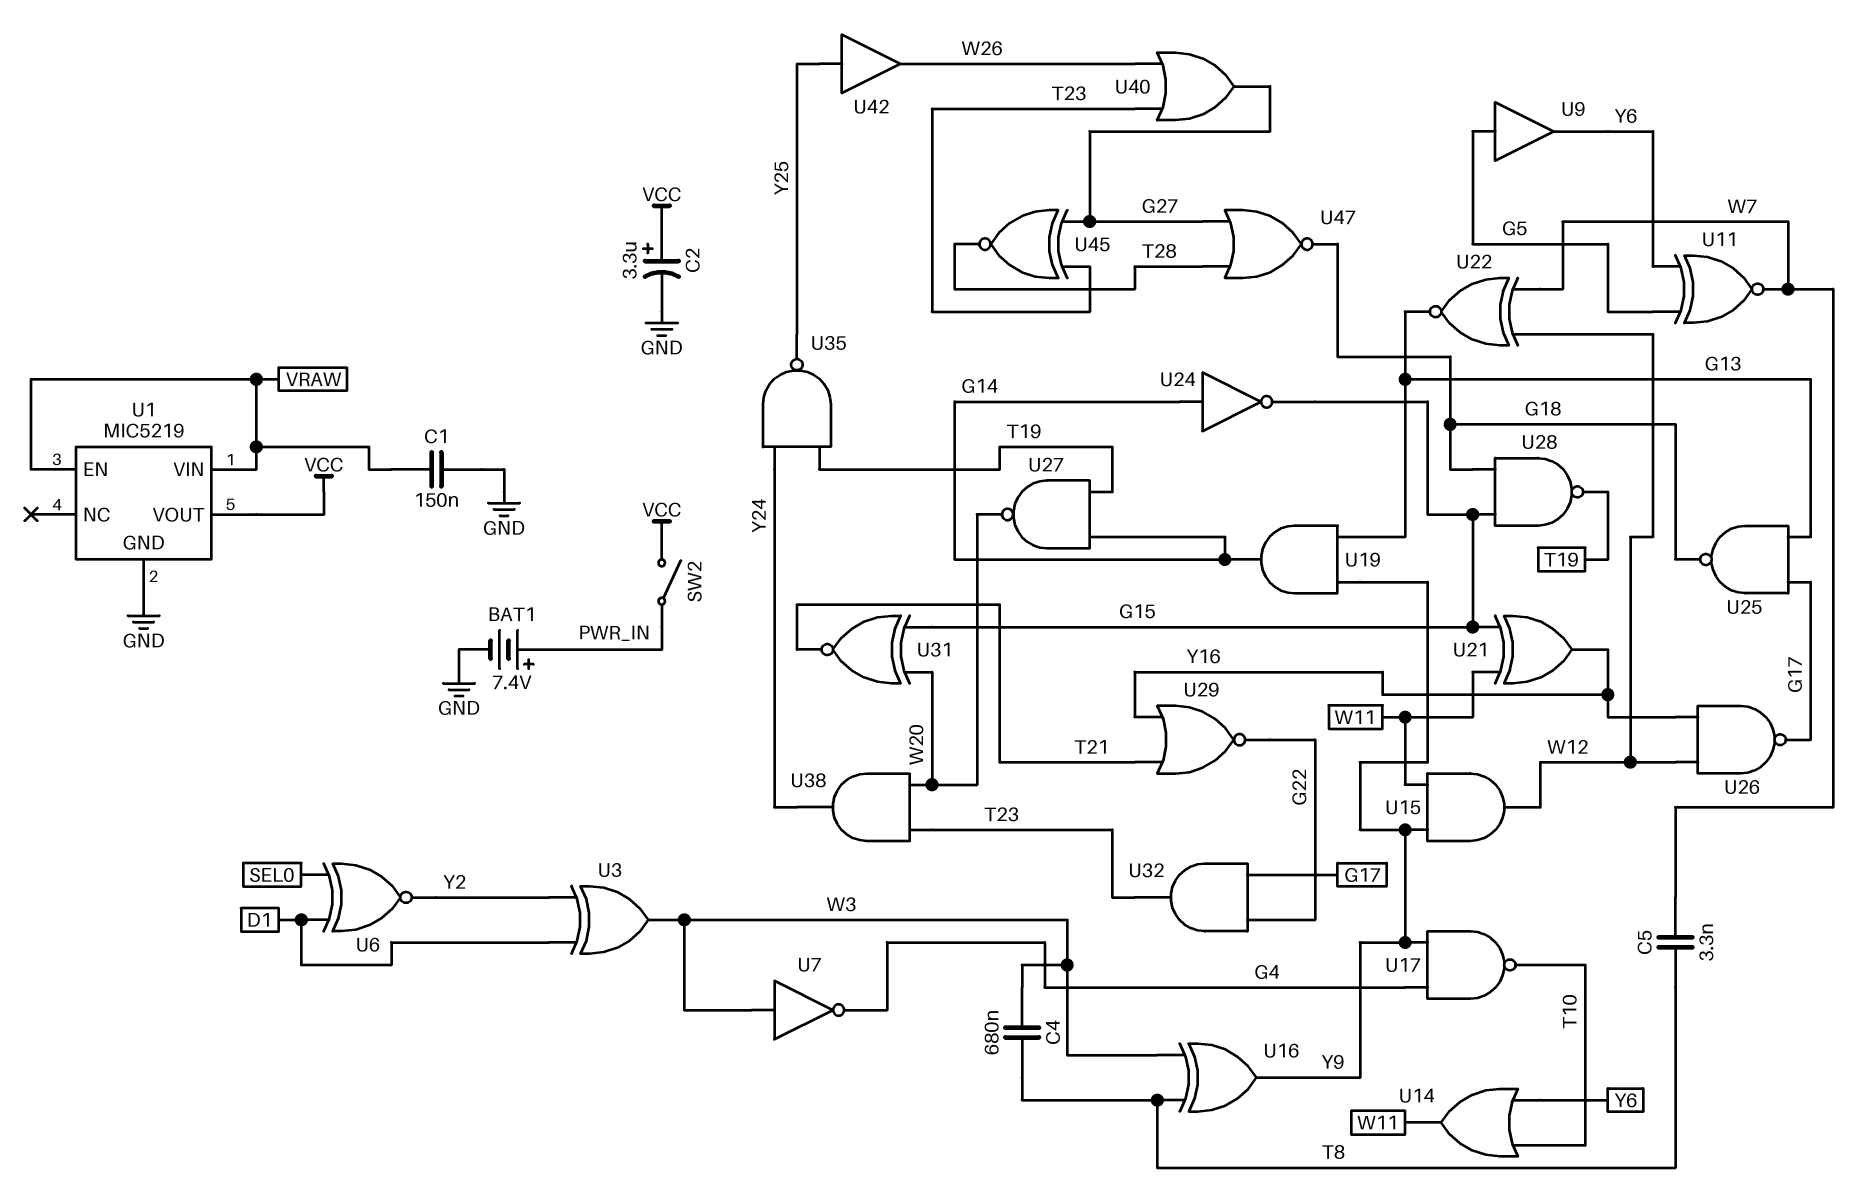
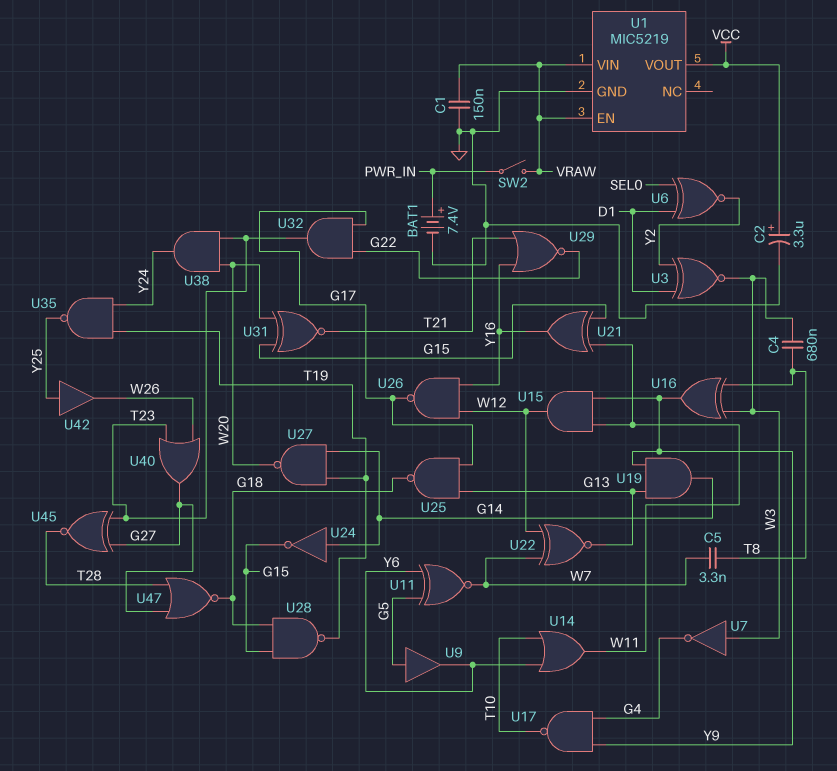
SW2: switch (PWR_IN, VCC) -> switch (PWR_IN, VRAW)
U3: XOR (in D1, in Y2, out W3) -> XNOR (in D1, in Y2, out W3)

